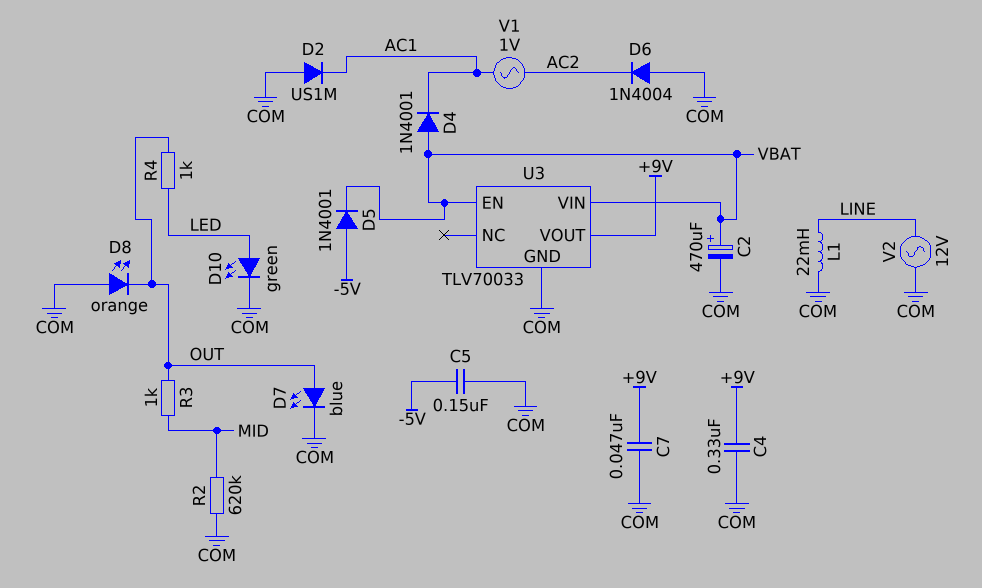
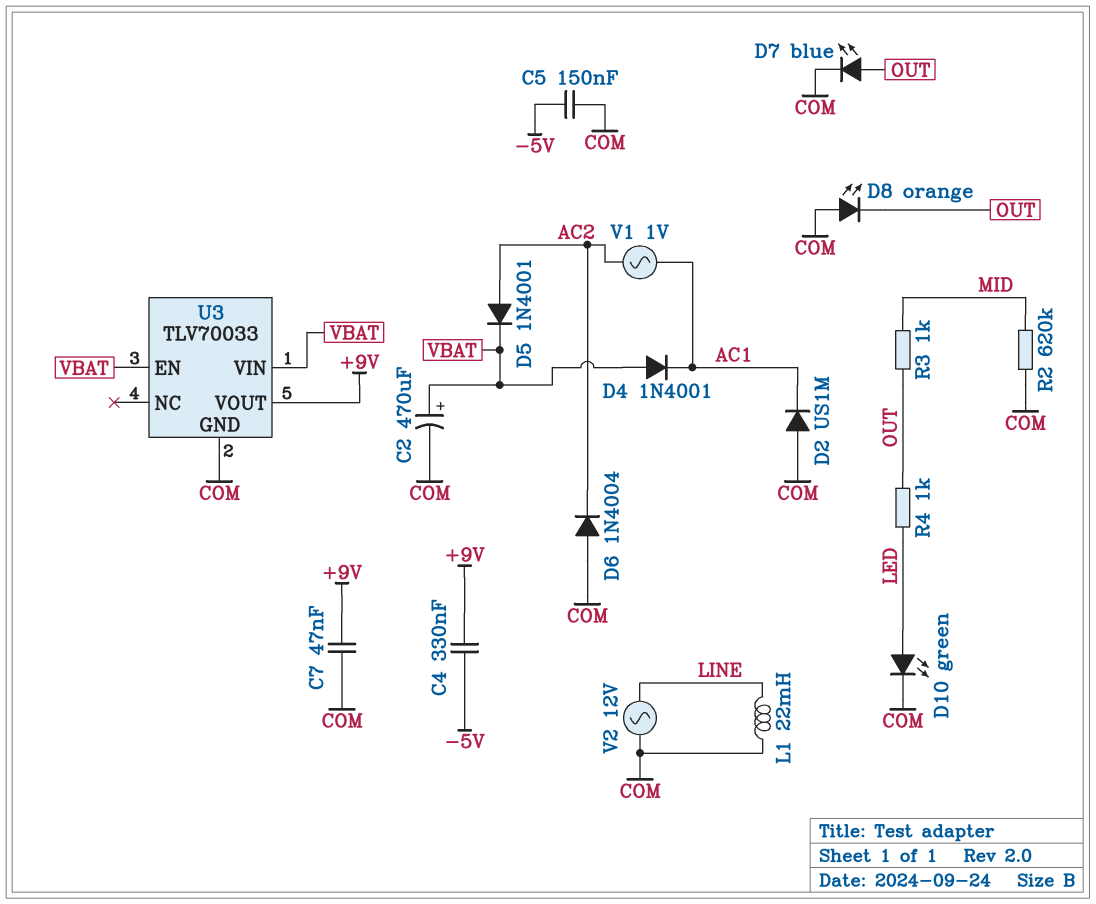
C4: 330nF (+9V, COM) -> 330nF (+9V, -5V)
D5: diode 1N4001 (A -5V, K VBAT) -> diode 1N4001 (A AC2, K VBAT)

